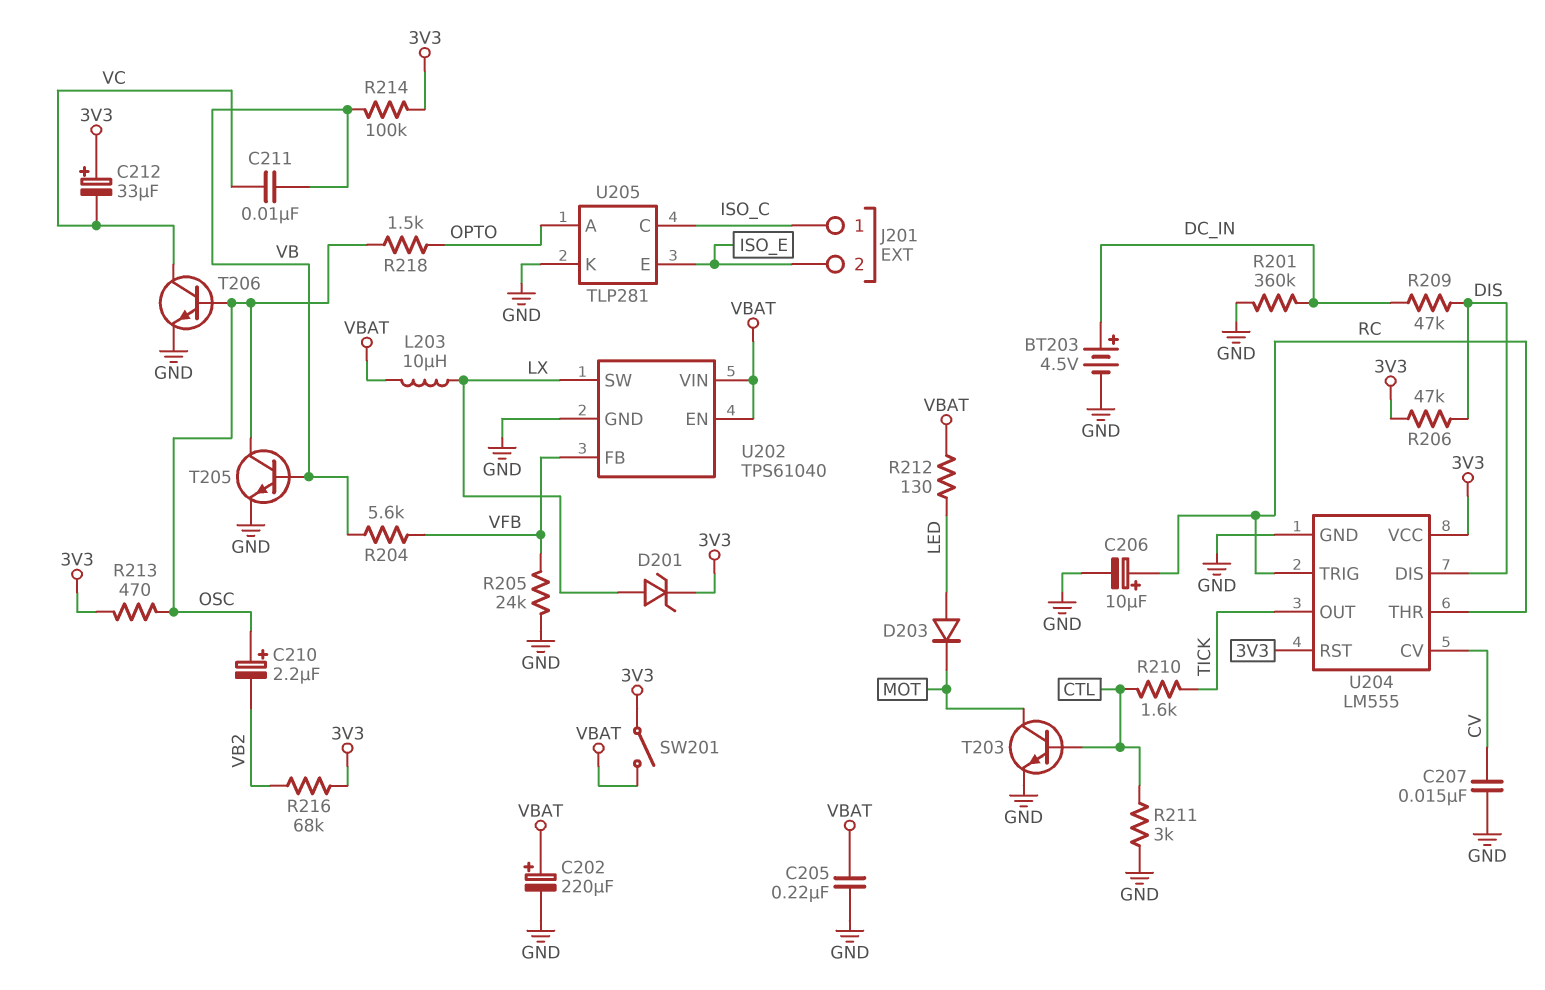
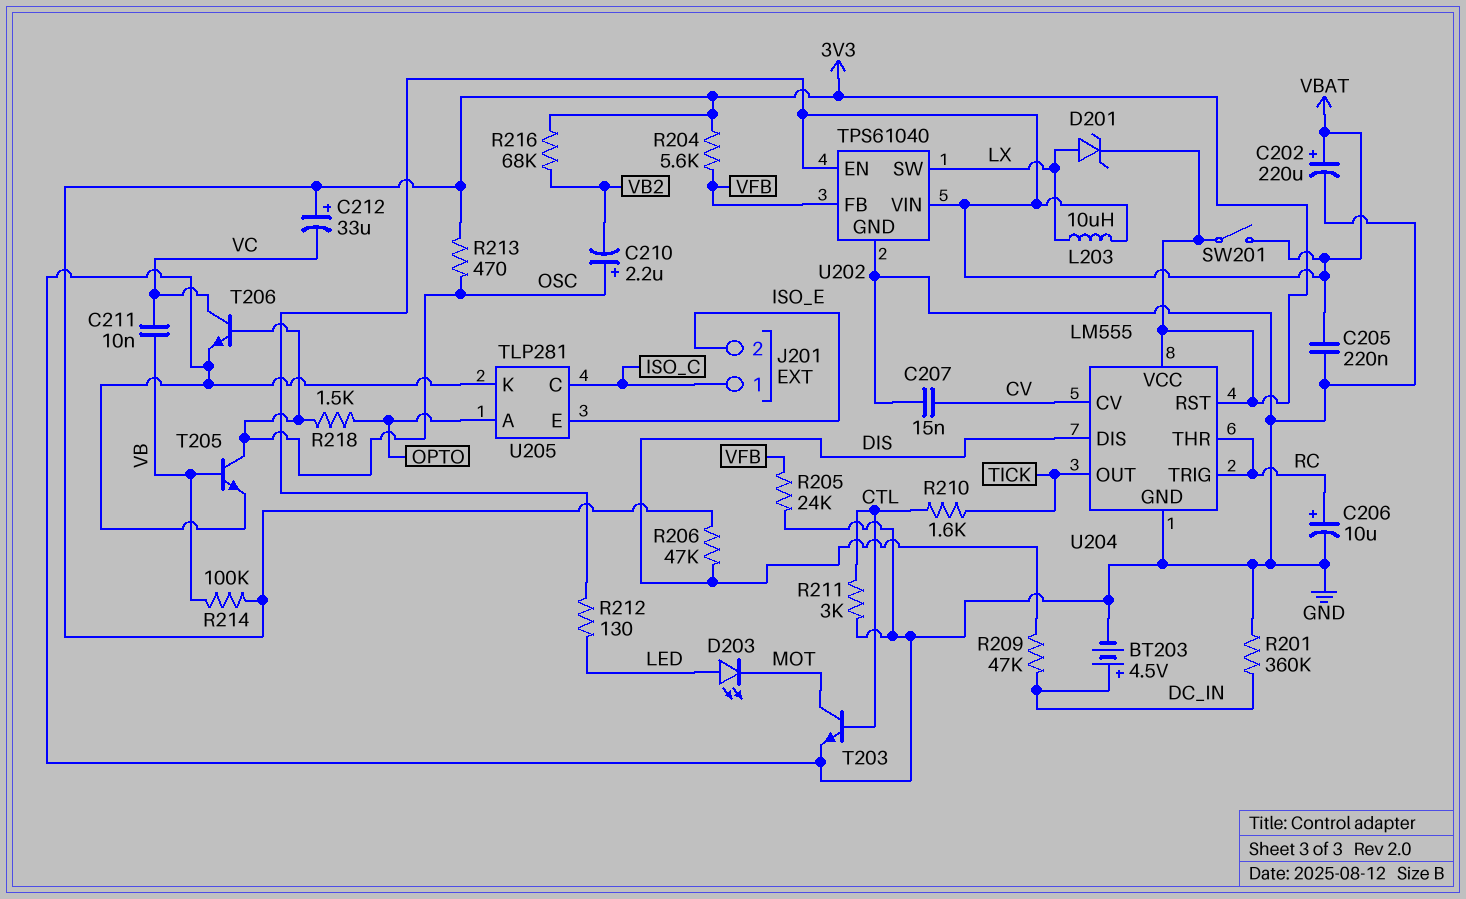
D203: diode (A LED, K MOT) -> LED (A LED, K MOT)
R204: 5.6k (VB, VFB) -> 5.6k (3V3, VFB)

